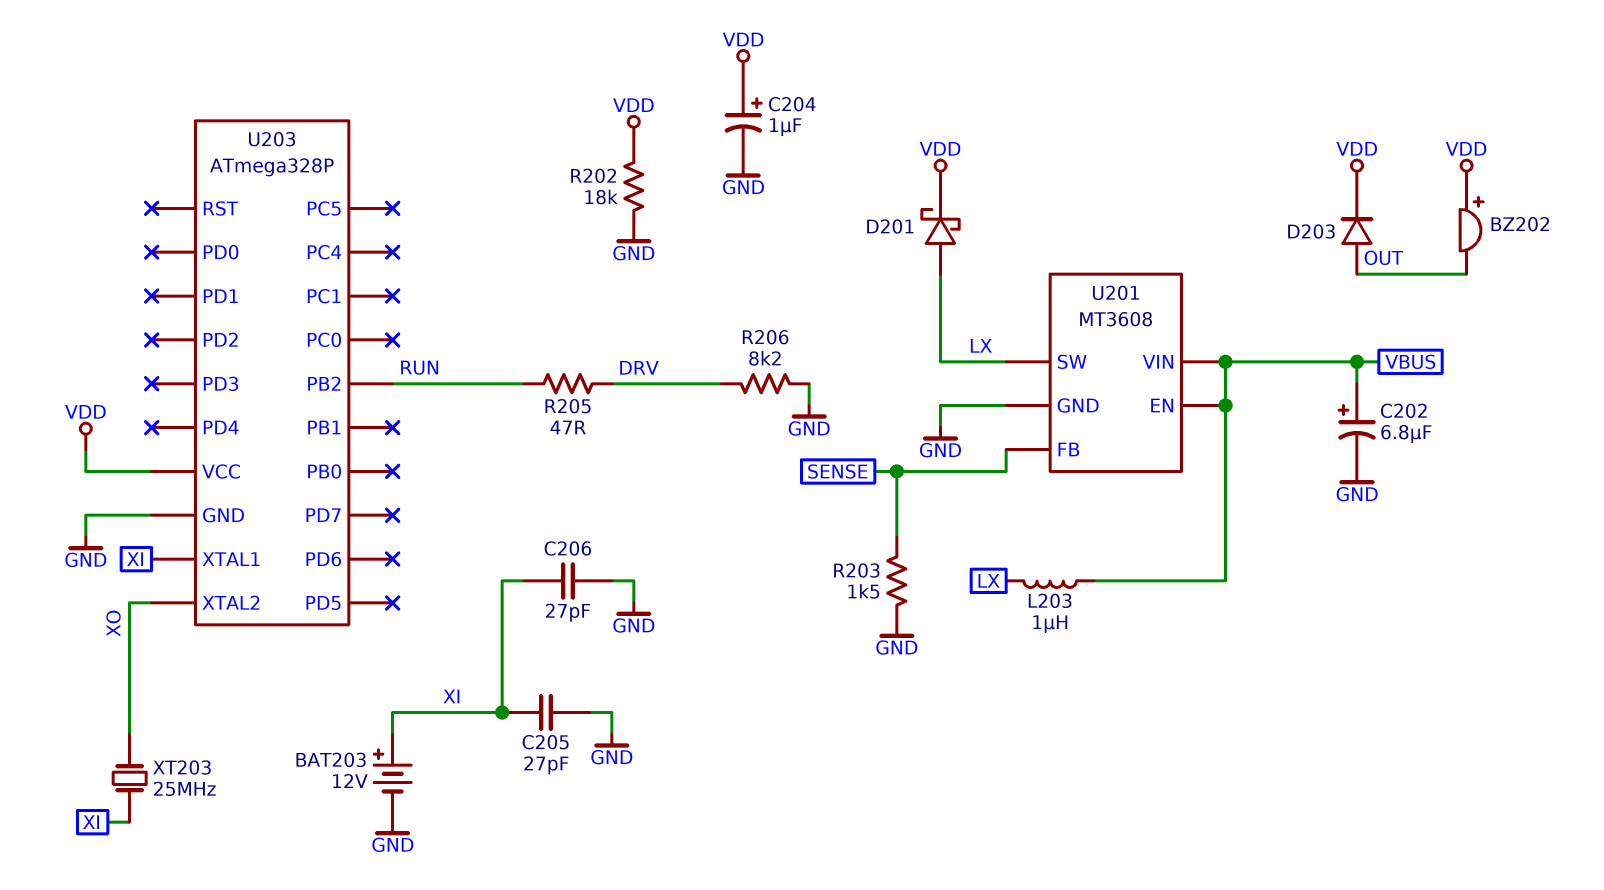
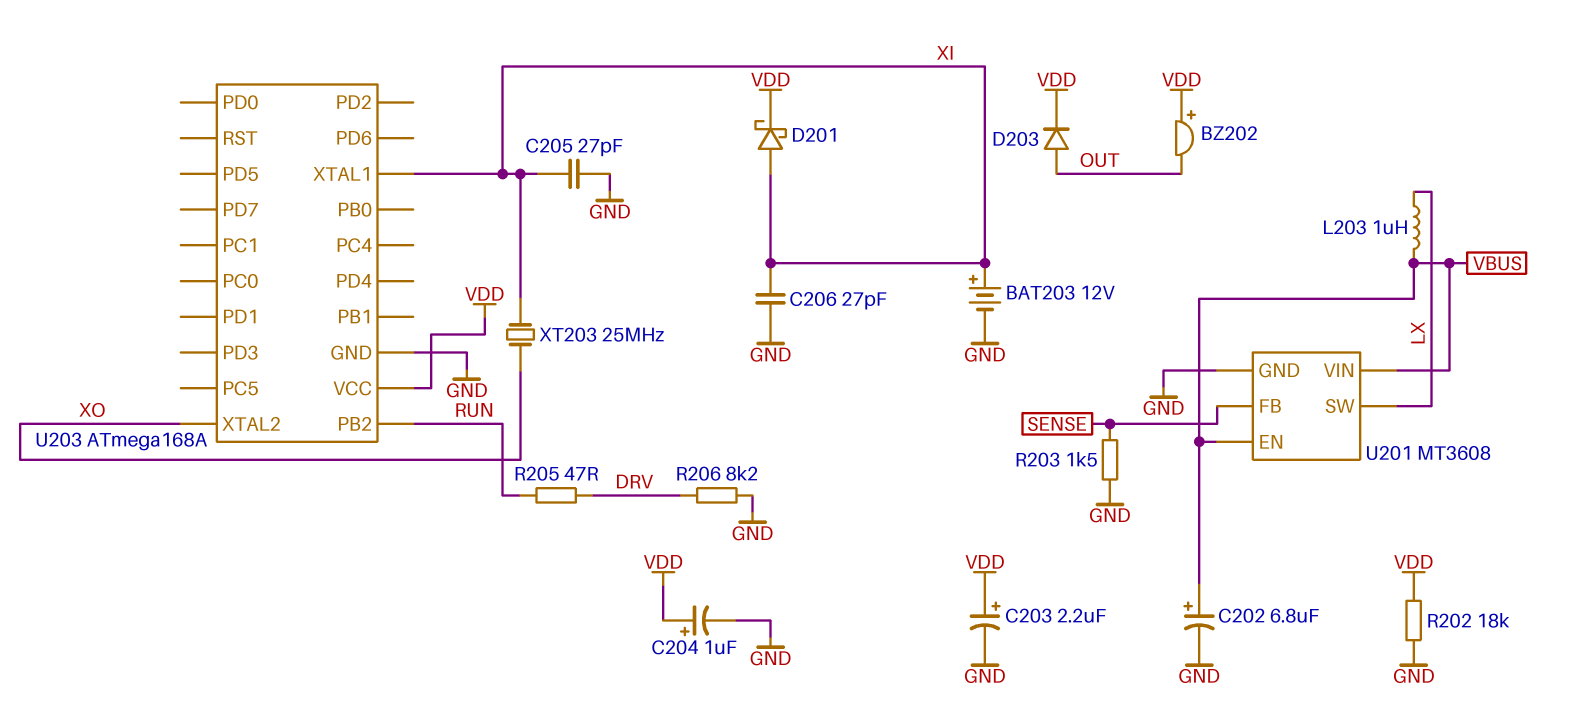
C203: none -> 2.2uF (plus VDD, minus GND)
D201: schottky (A LX, K VDD) -> schottky (A XI, K VDD)
U203: ATmega328P -> ATmega168A

